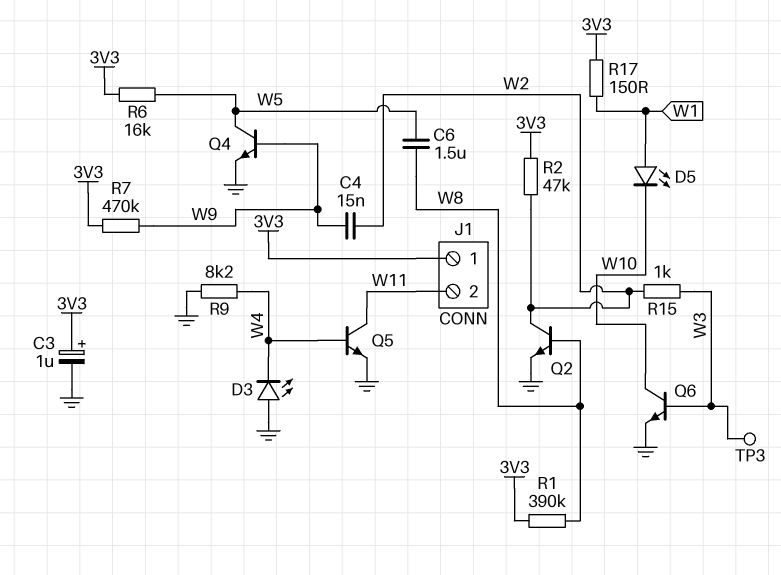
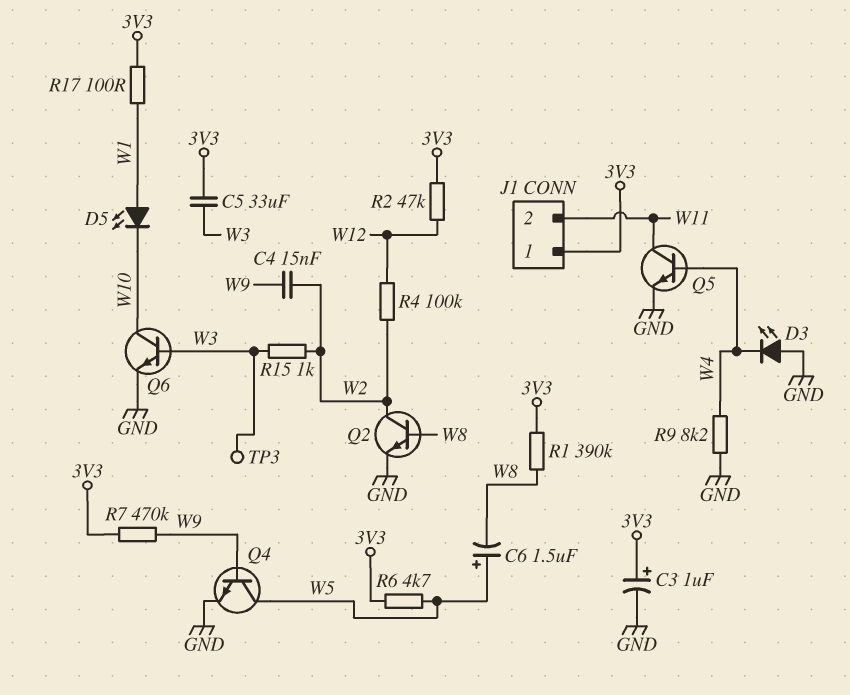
C5: none -> 33uF (3V3, W3)
C6: 1.5uF (W5, W8) -> 1.5uF (plus W5, minus W8)
R2: 47k (3V3, W2) -> 47k (3V3, W12)
R4: none -> 100k (W2, W12)
R6: 16k (3V3, W5) -> 4.7k (3V3, W5)
R17: 150 (3V3, W1) -> 100 (3V3, W1)

